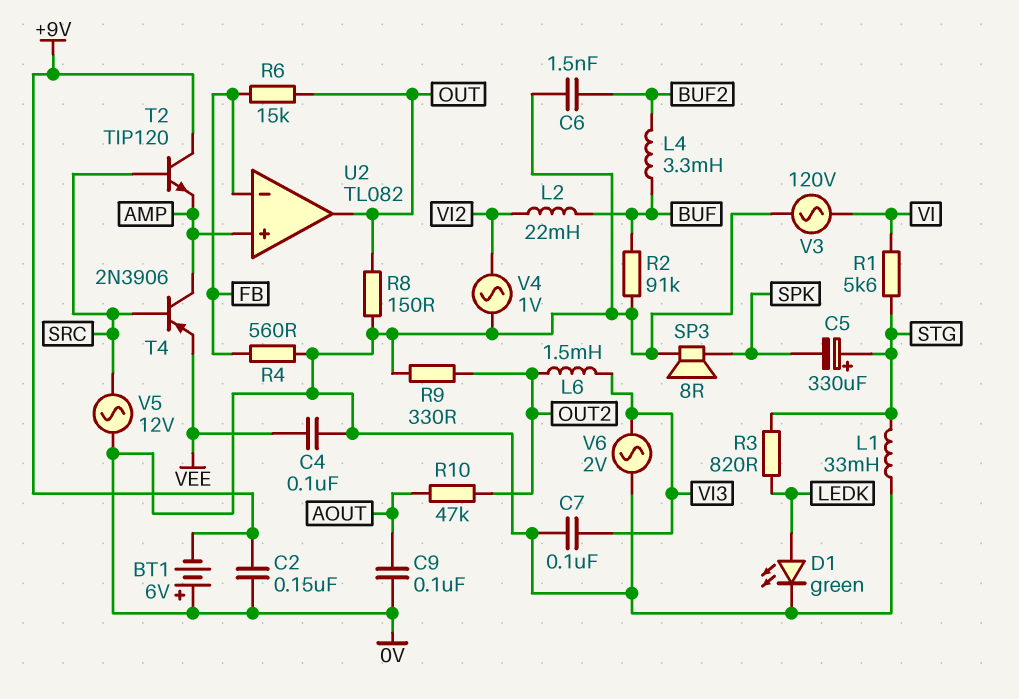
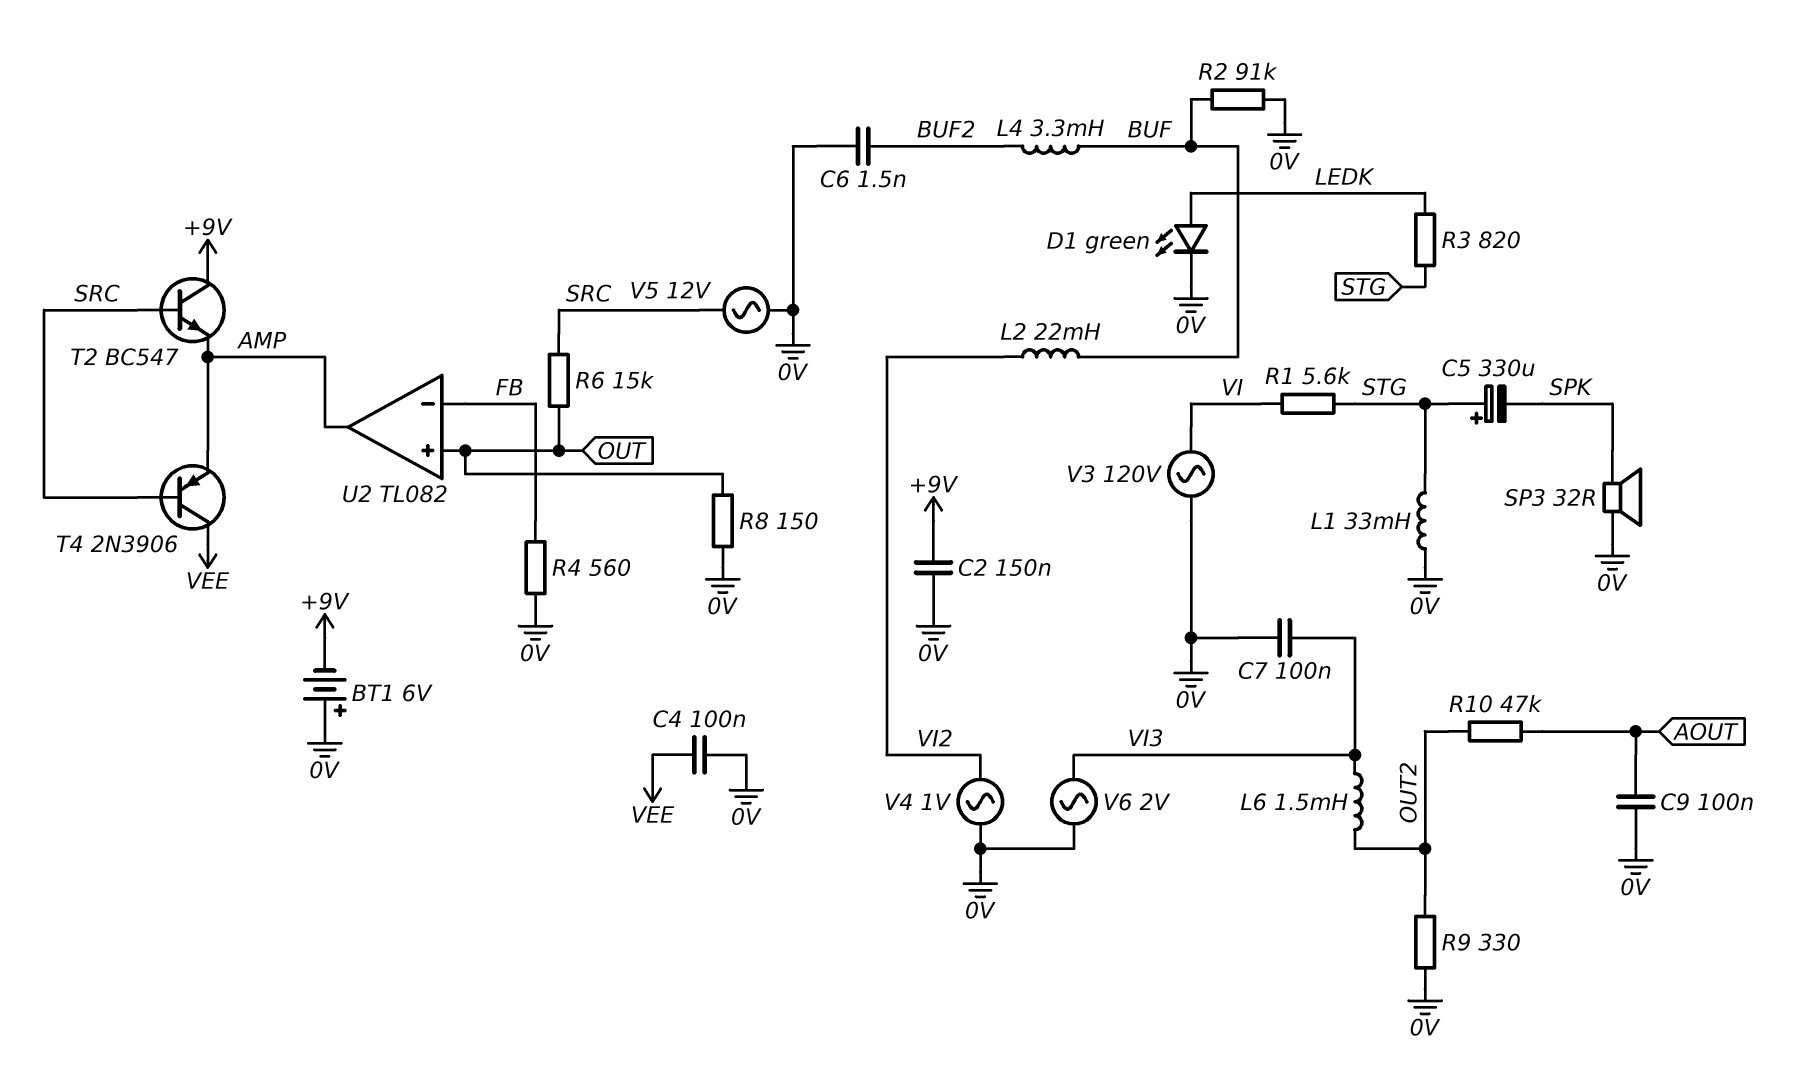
R6: 15k (FB, OUT) -> 15k (OUT, SRC)
SP3: speaker 8R (0V, SPK) -> speaker 32R (0V, SPK)
T2: NPN TIP120 (B SRC, C +9V, E AMP) -> NPN BC547 (B SRC, C +9V, E AMP)
T4: PNP 2N3906 (B SRC, C AMP, E VEE) -> PNP 2N3906 (B SRC, C VEE, E AMP)
U2 pin in+: AMP -> OUT
U2 pin out: OUT -> AMP

